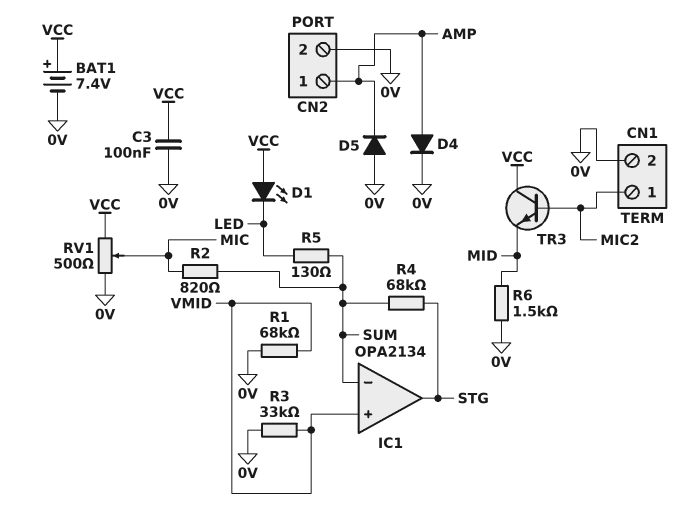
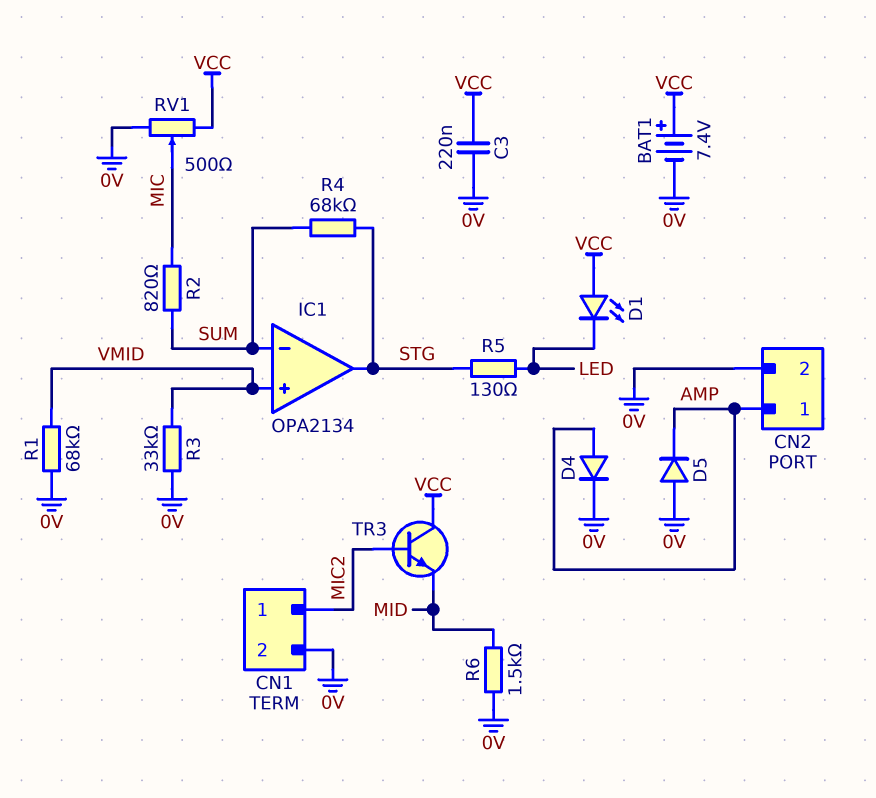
C3: 100nF (0V, VCC) -> 220nF (0V, VCC)
R5: 130 (LED, SUM) -> 130 (LED, STG)

